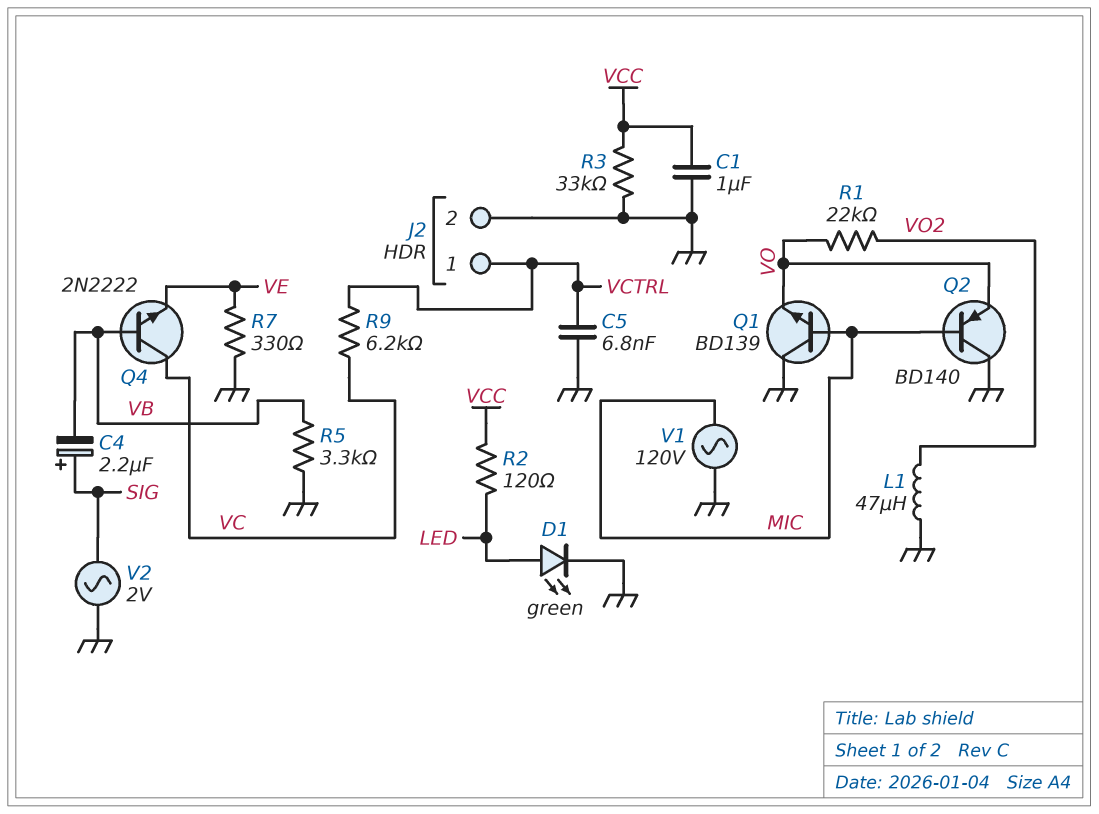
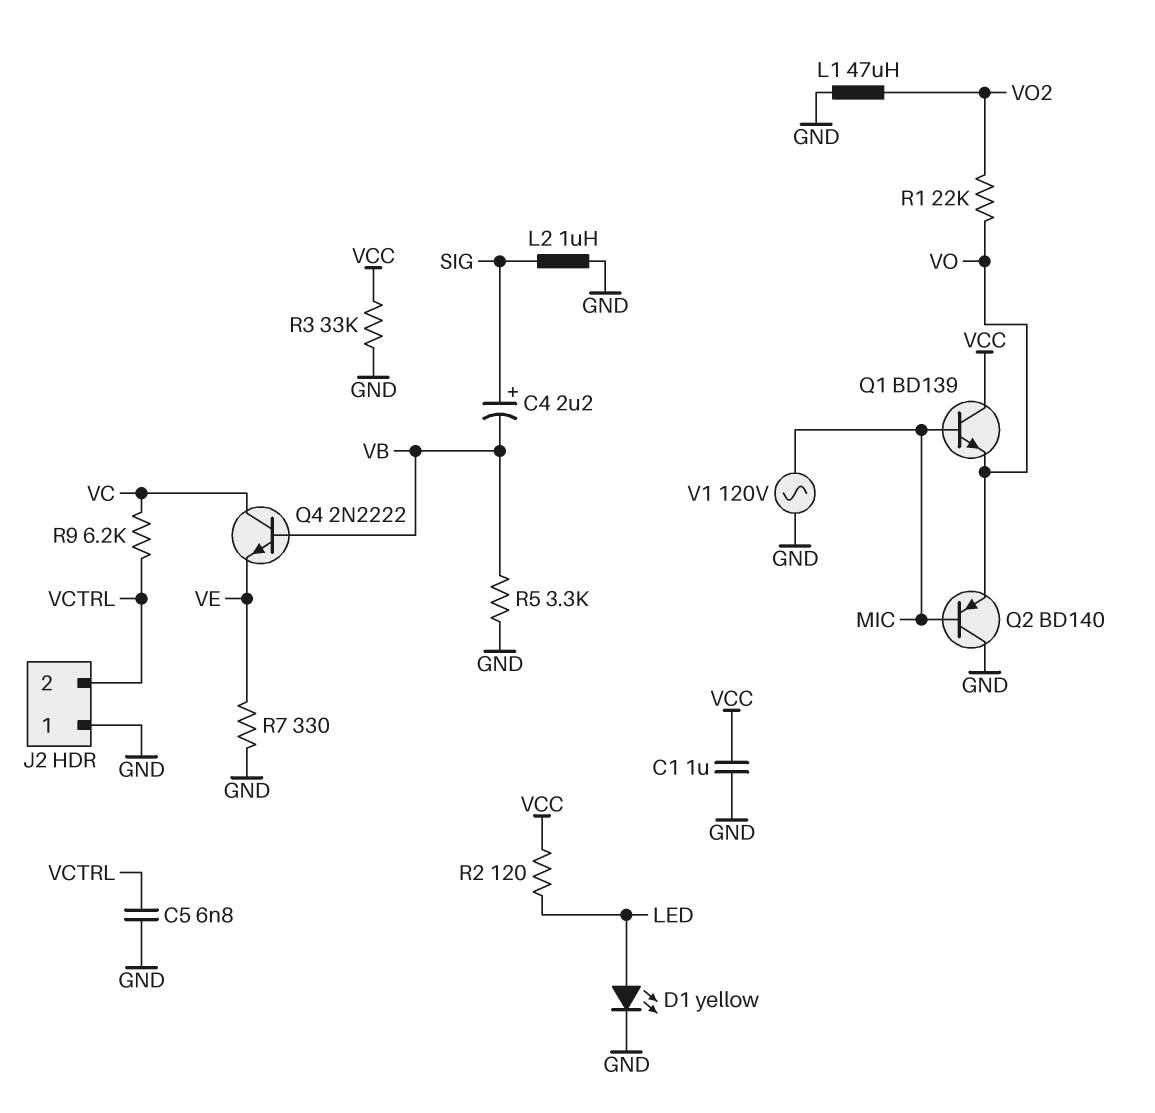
D1: LED green (A LED, K GND) -> LED yellow (A LED, K GND)
J2 pin 1: VCTRL -> GND
J2 pin 2: GND -> VCTRL
L2: none -> 1uH (GND, SIG)
Q1: NPN BD139 (B MIC, C GND, E VO) -> NPN BD139 (B MIC, C VCC, E VO)
V2: AC 2V (GND, SIG) -> none

